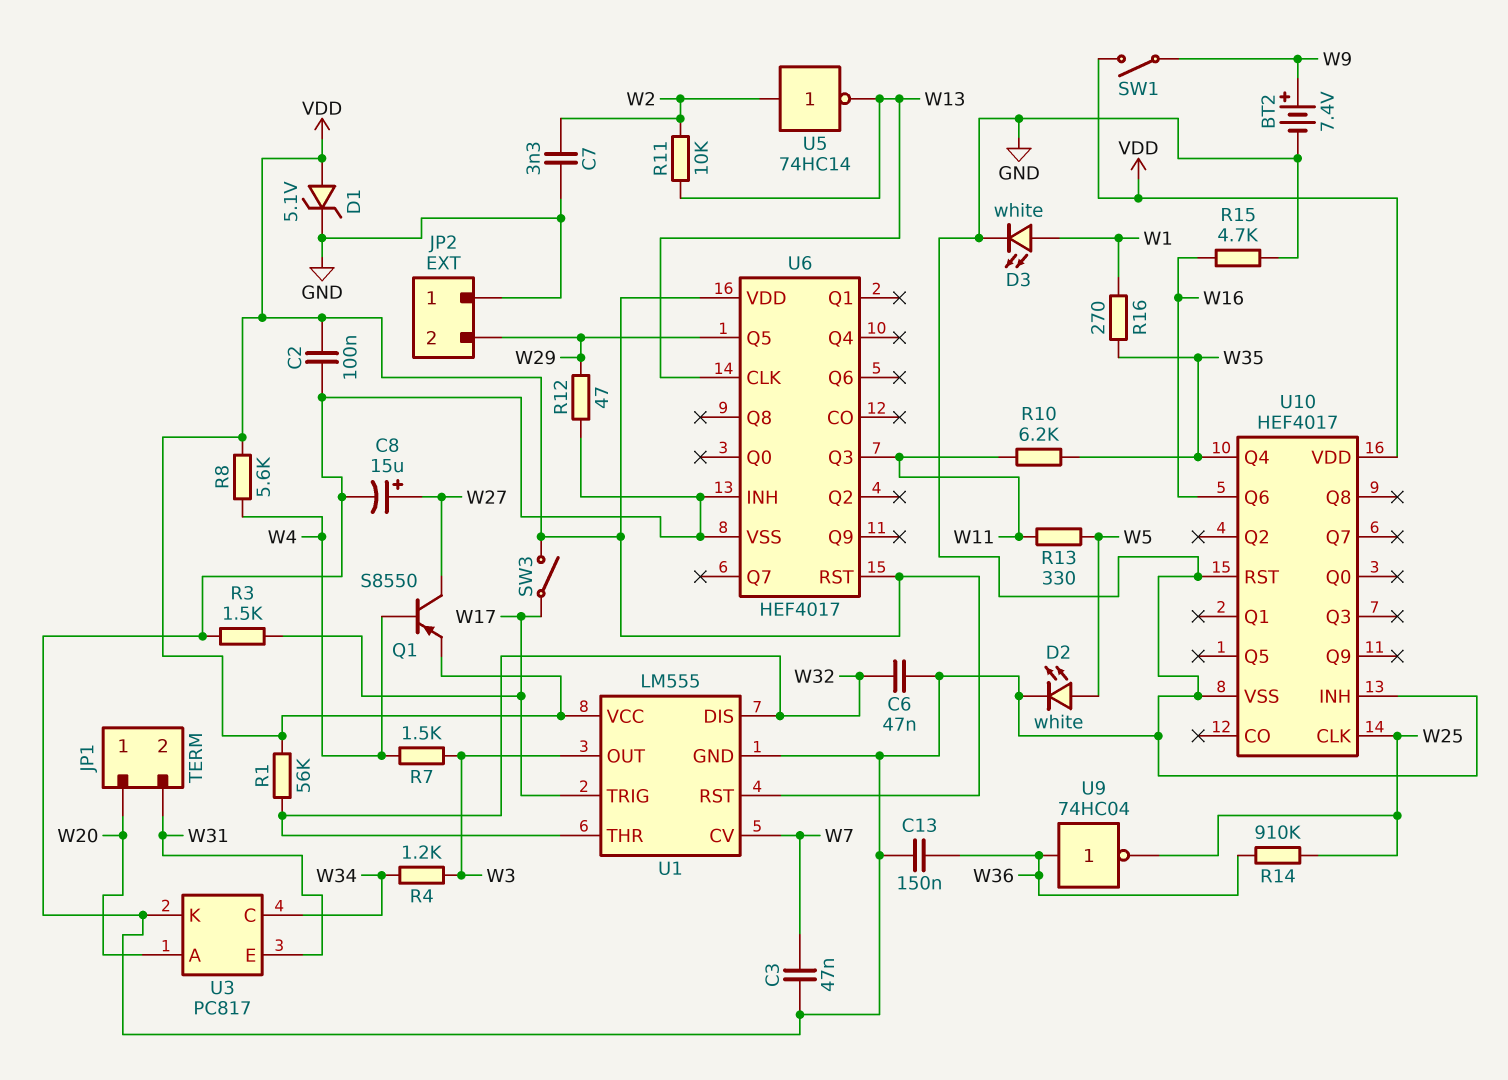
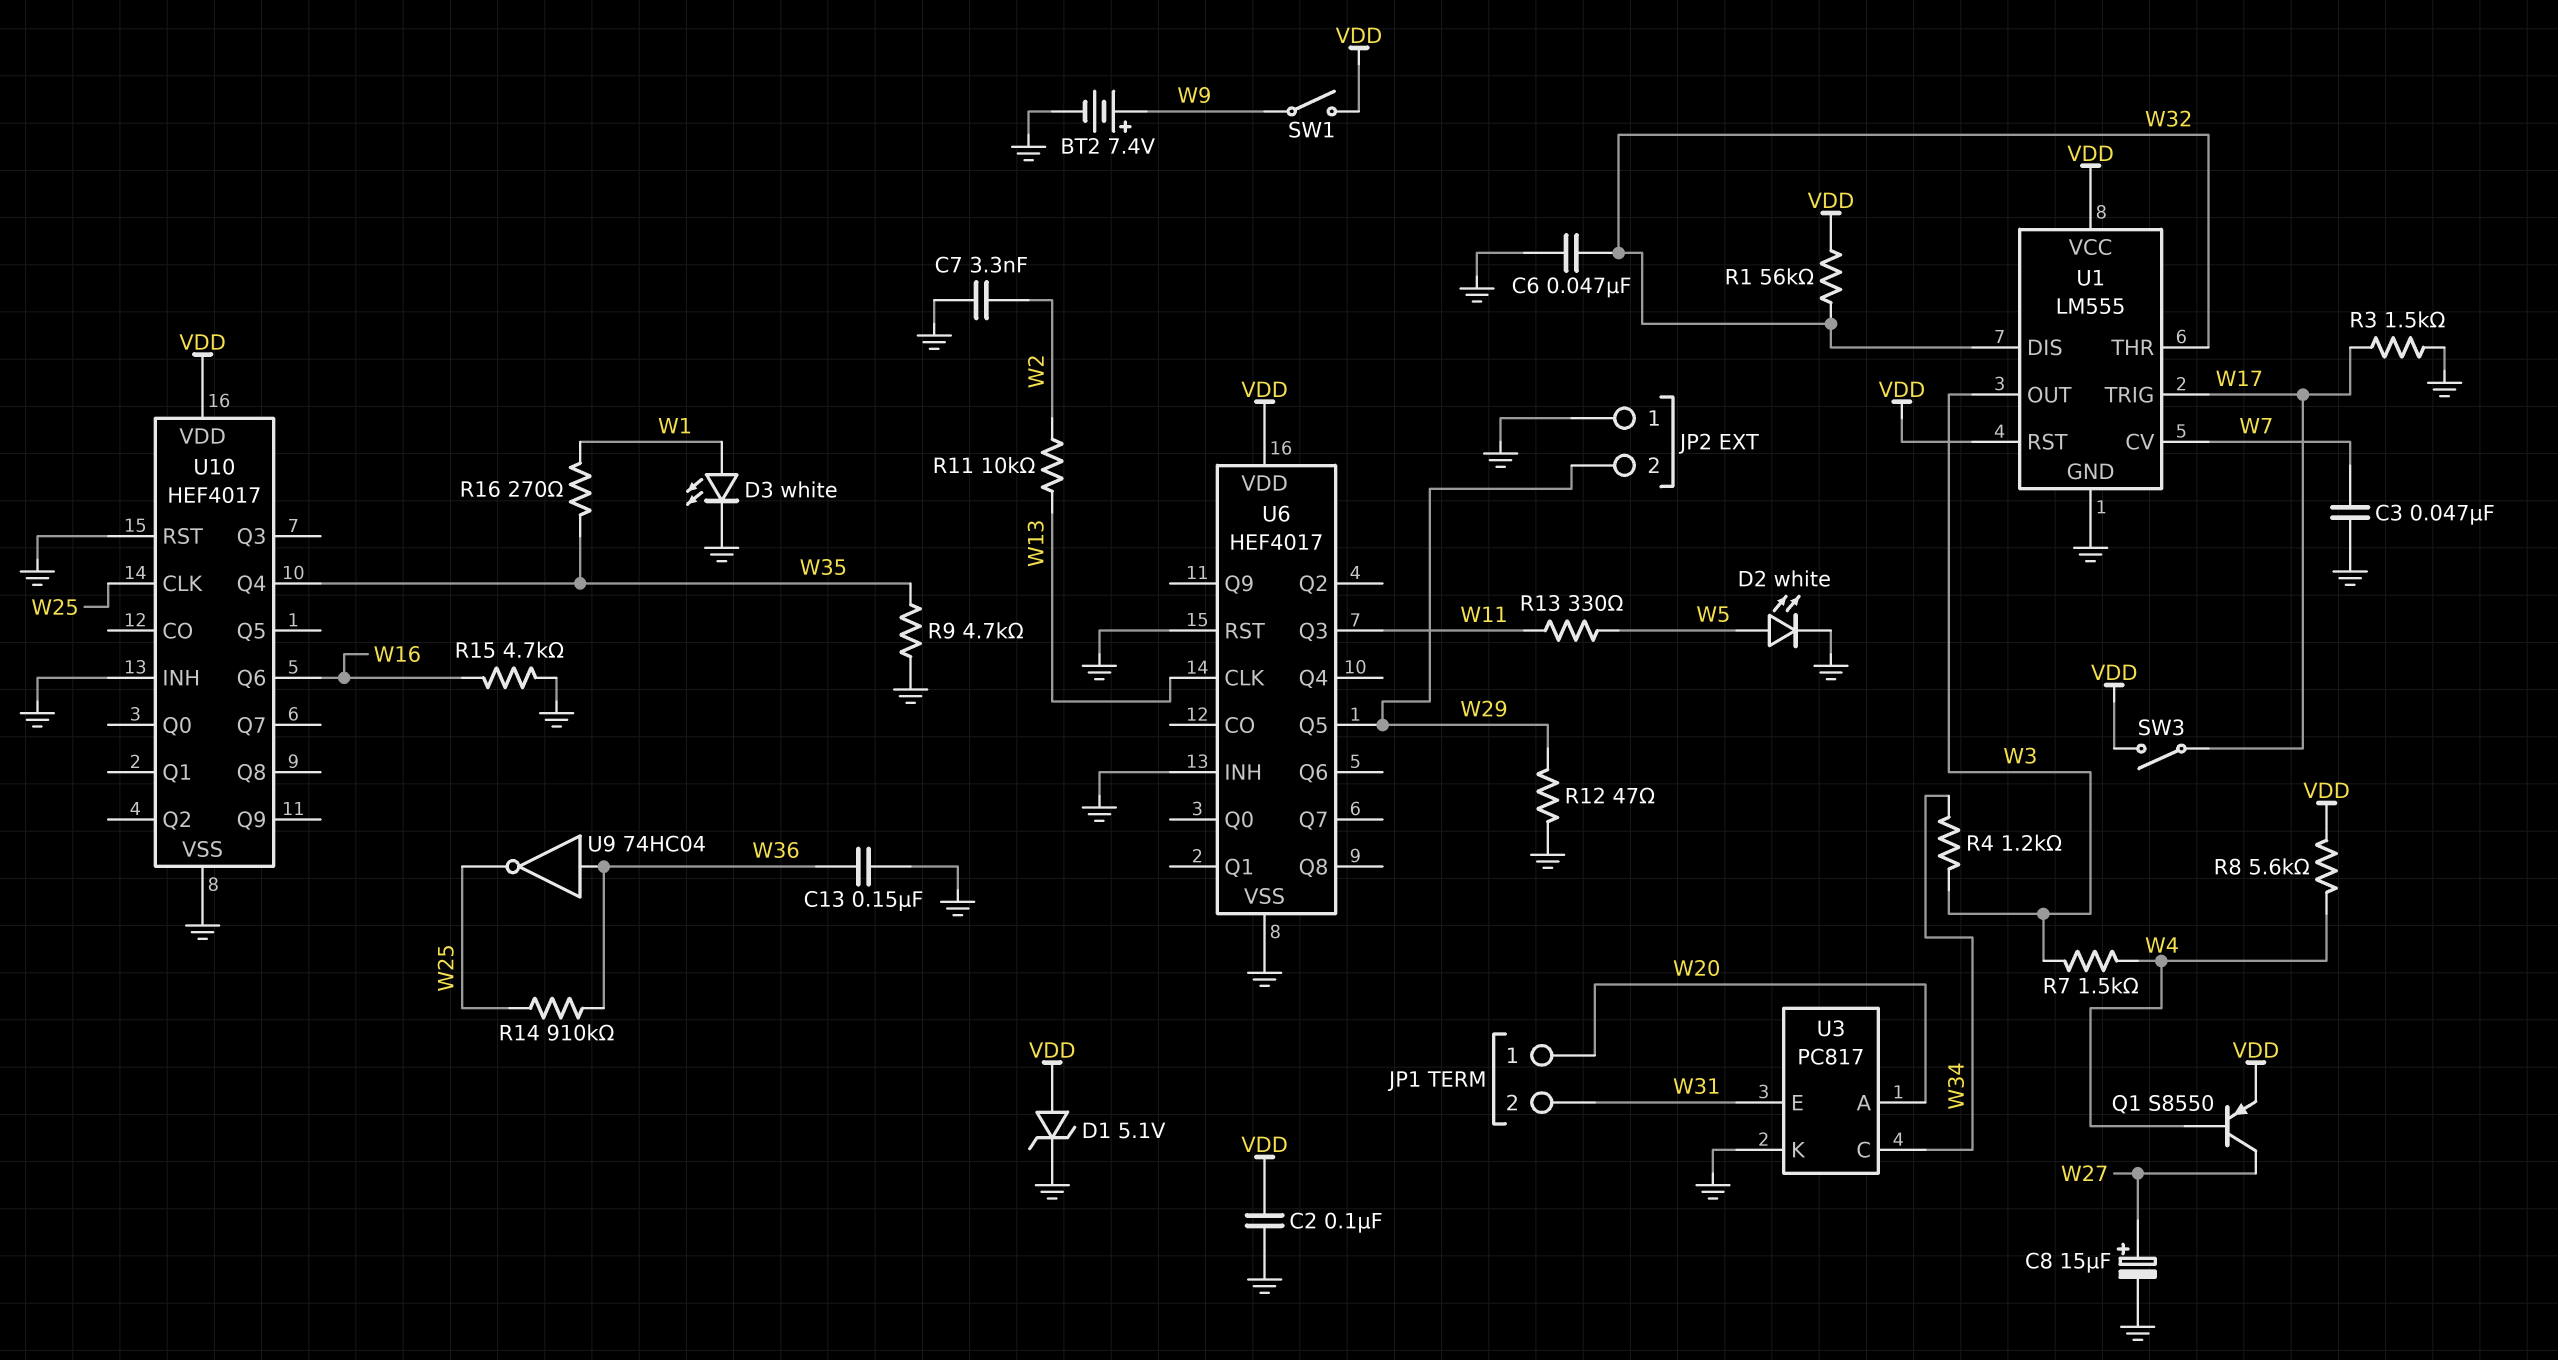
R9: none -> 4.7k (GND, W35)
R10: 6.2k (W11, W35) -> none
U5: NOT 74HC14 (in W2, out W13) -> none
U6 pin RST: VDD -> GND

